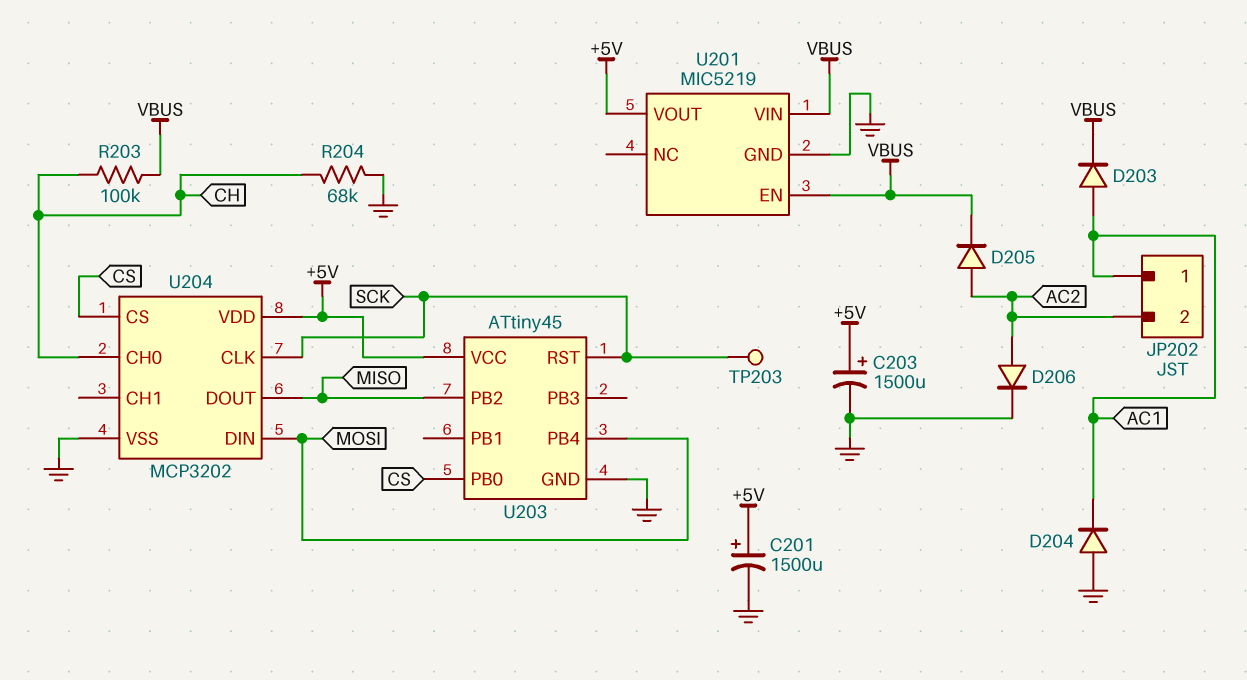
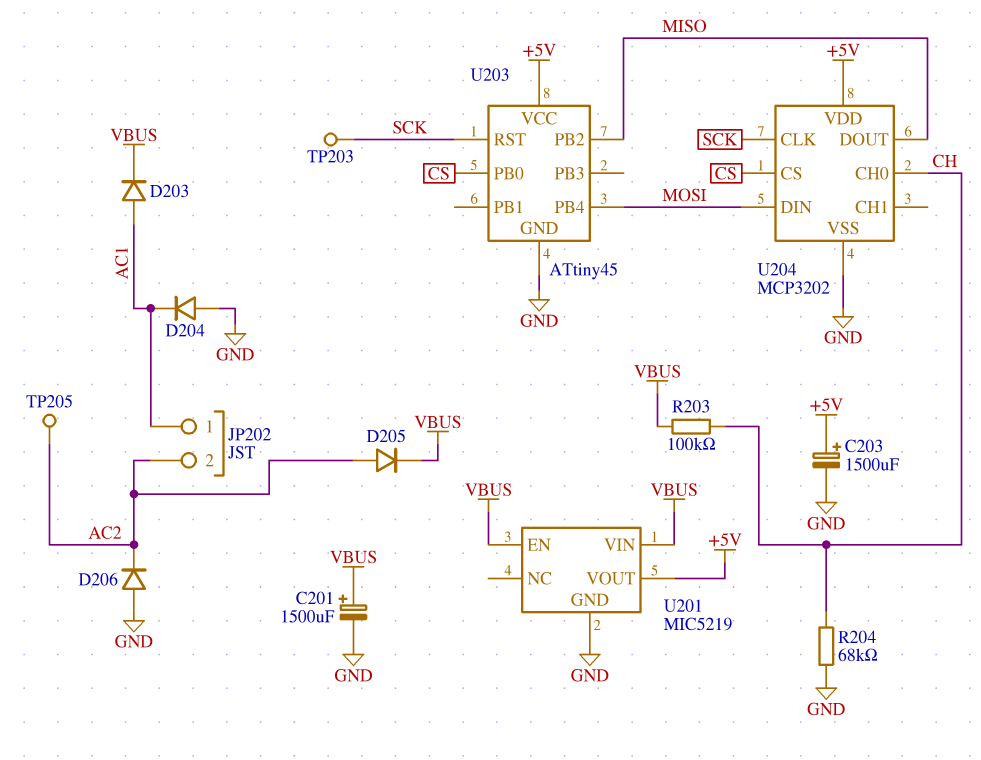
C201: 1500uF (plus +5V, minus GND) -> 1500uF (plus VBUS, minus GND)
D206: diode (A AC2, K GND) -> diode (A GND, K AC2)
TP205: none -> test point (AC2)

